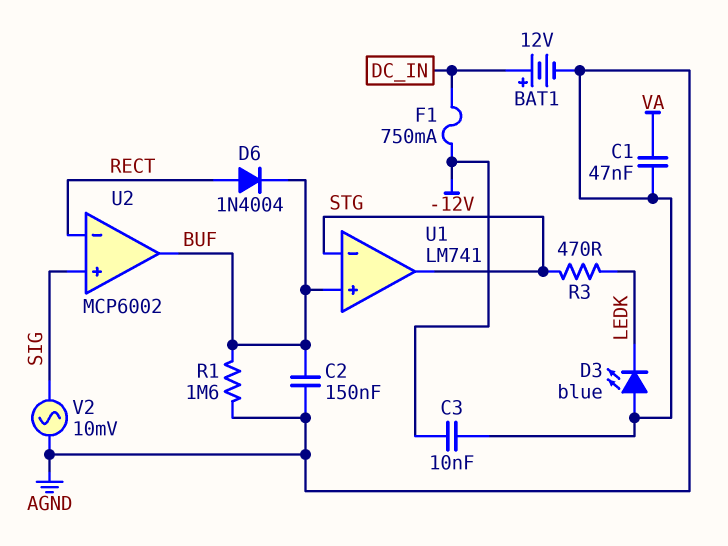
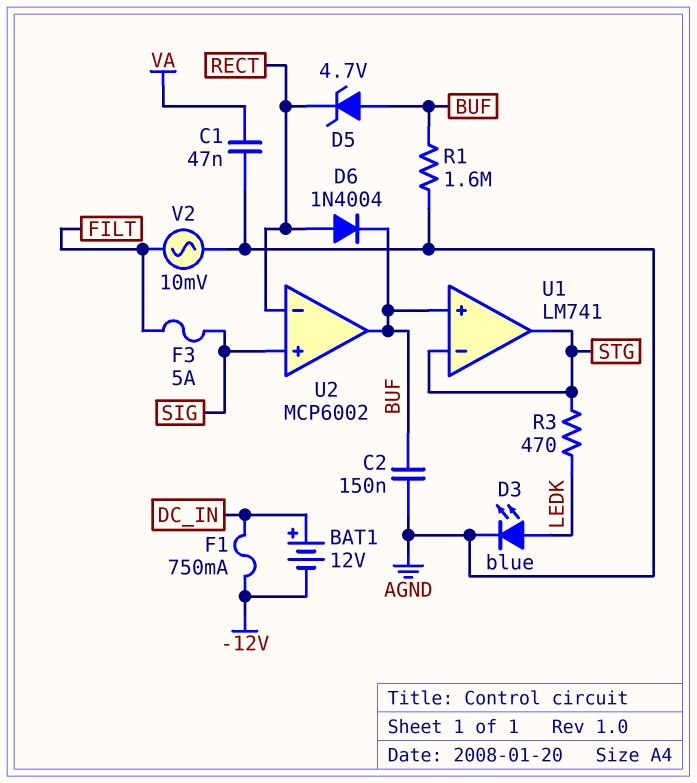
BAT1: 12V (plus DC_IN, minus AGND) -> 12V (plus DC_IN, minus -12V)
C3: 10nF (-12V, AGND) -> none
D3: LED blue (A AGND, K LEDK) -> LED blue (A LEDK, K AGND)
D5: none -> zener 4.7V (A BUF, K RECT)
F3: none -> 5A (FILT, SIG)
V2: AC 10mV (AGND, SIG) -> AC 10mV (AGND, FILT)

